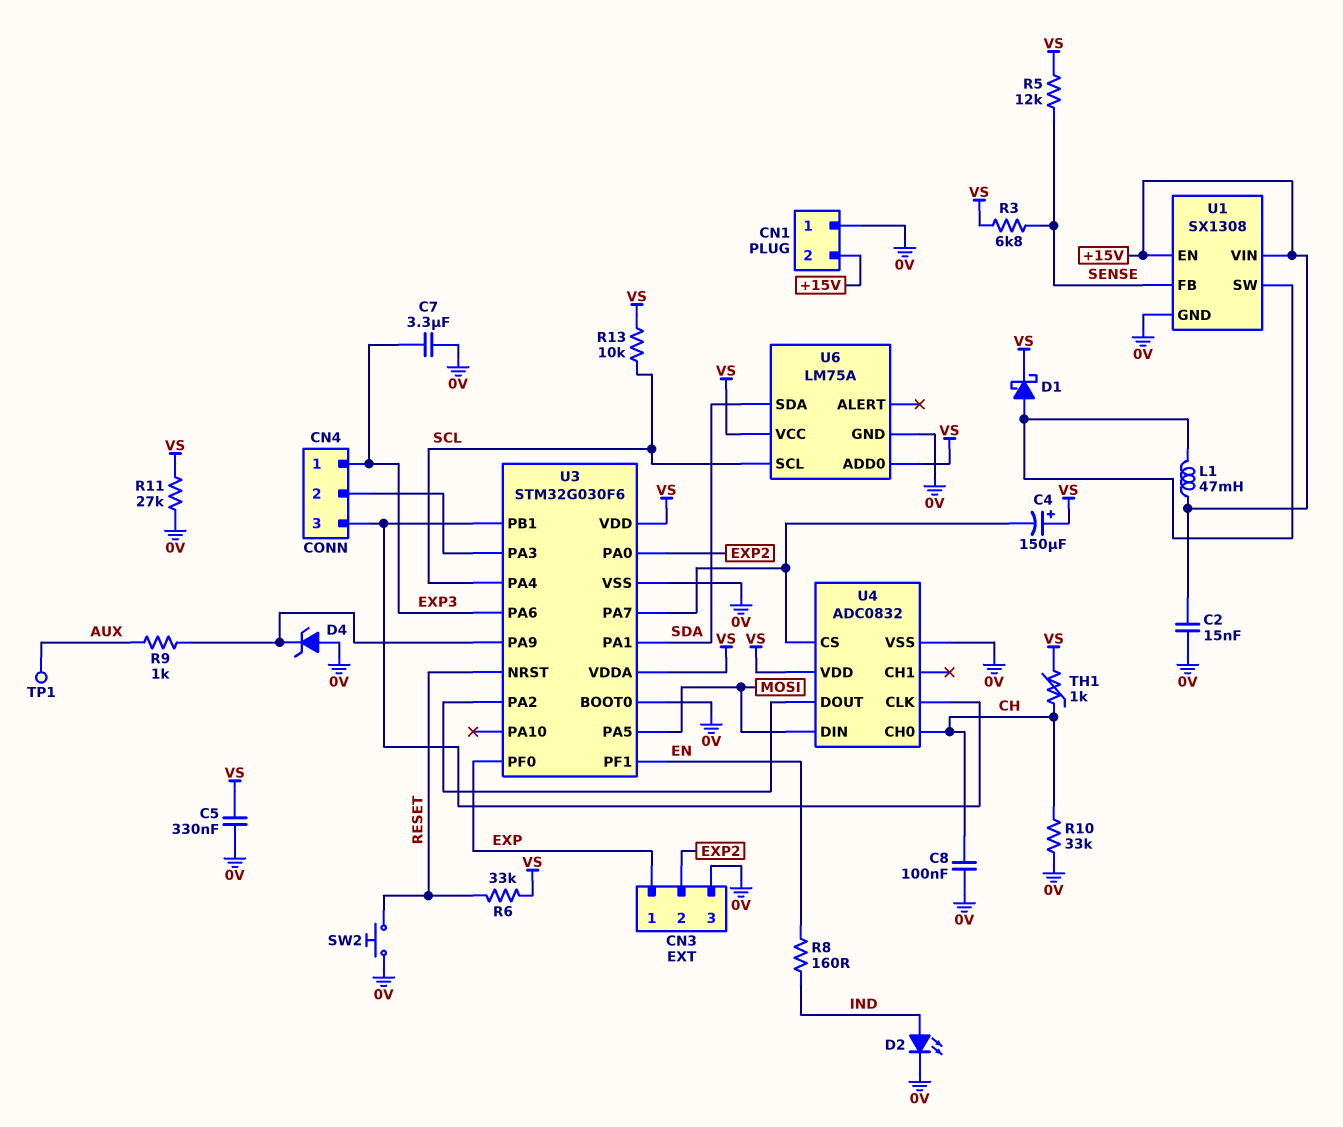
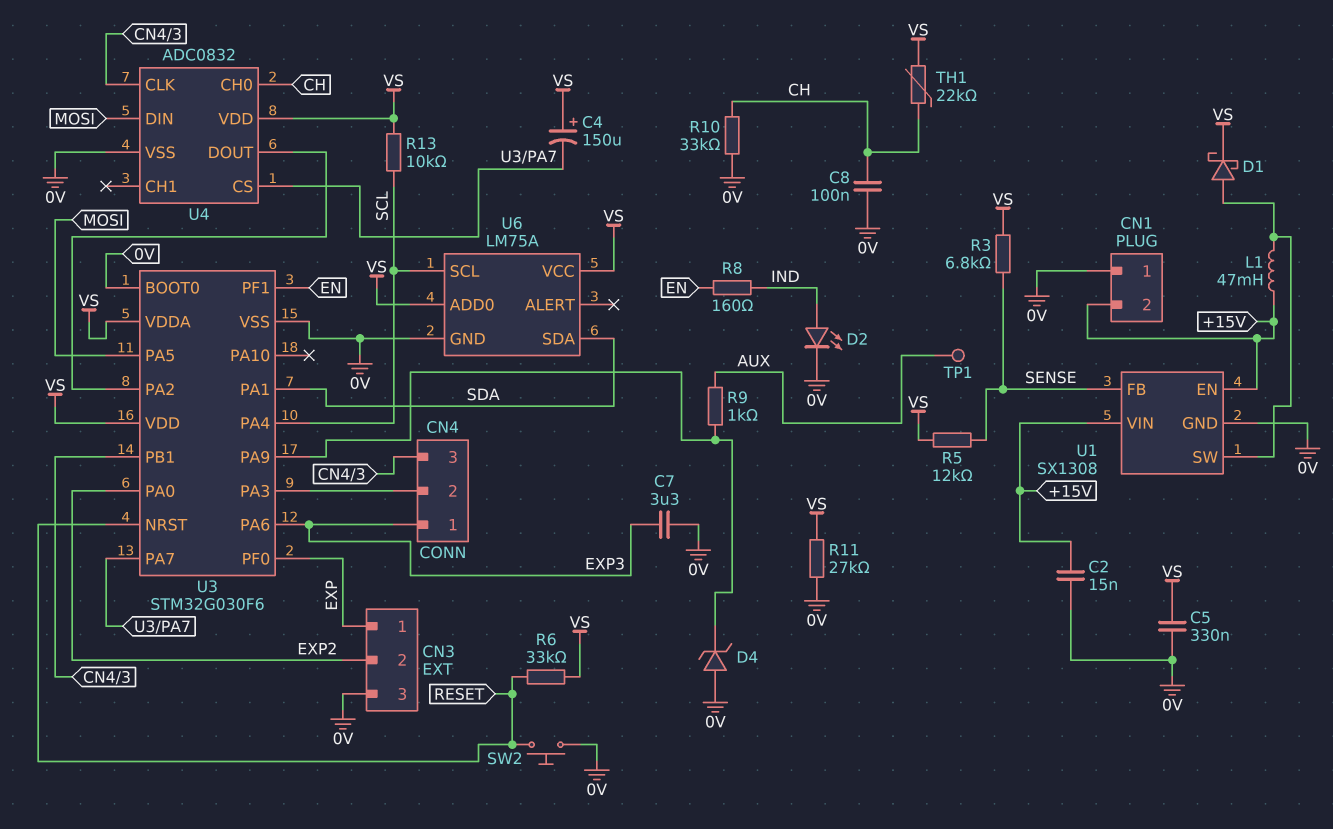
TH1: 1k (CH, VS) -> 22k (CH, VS)

